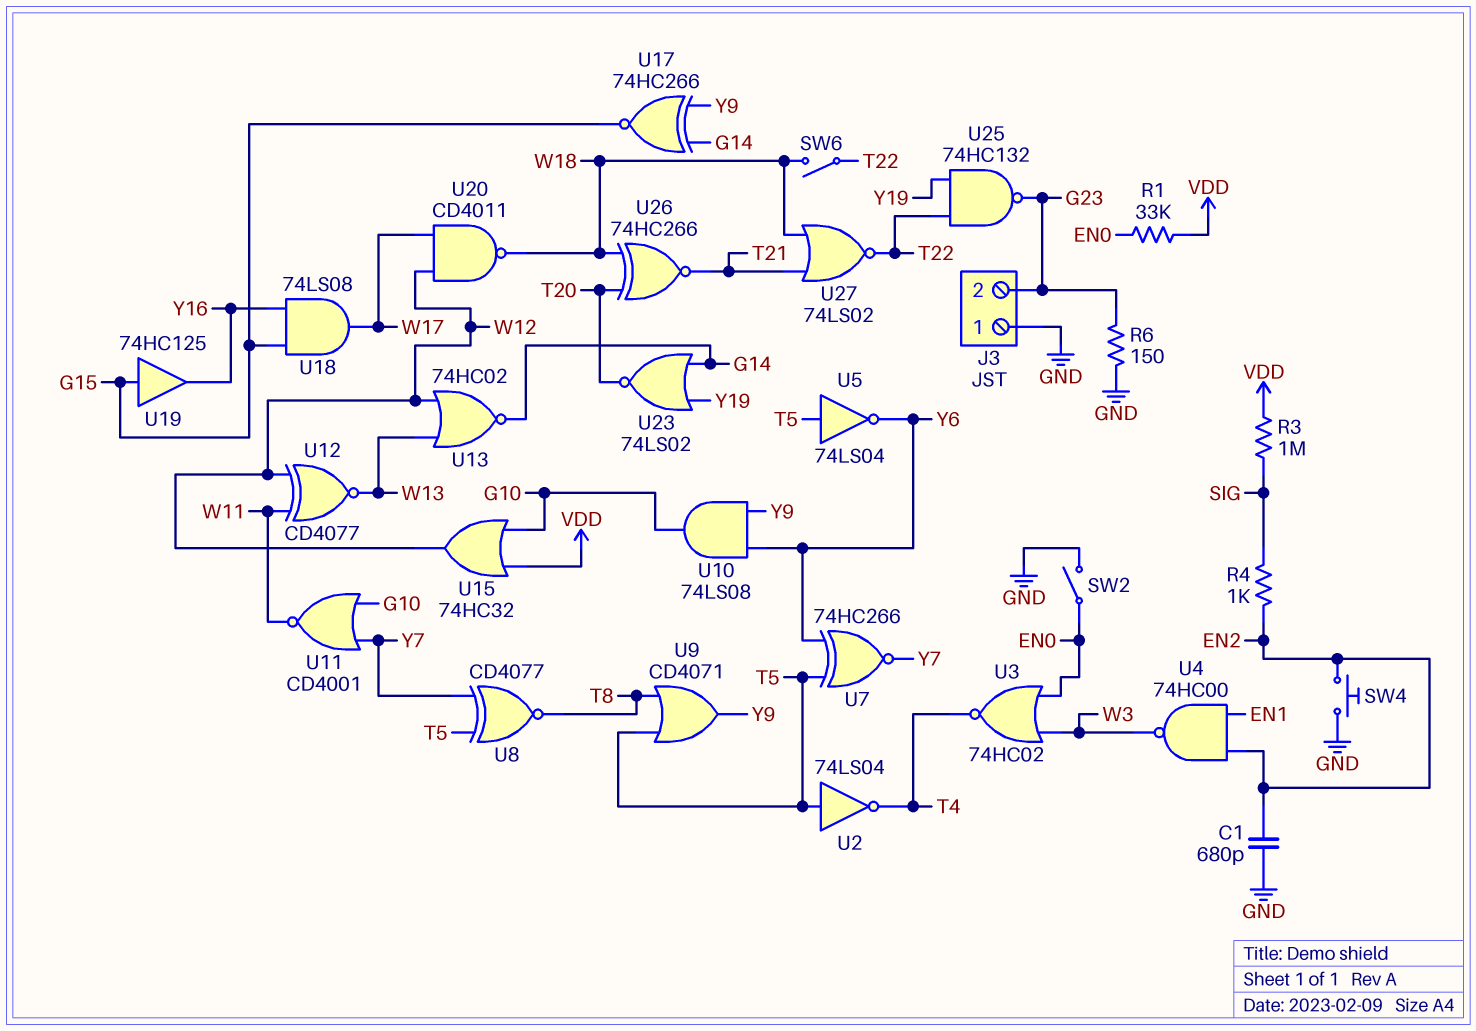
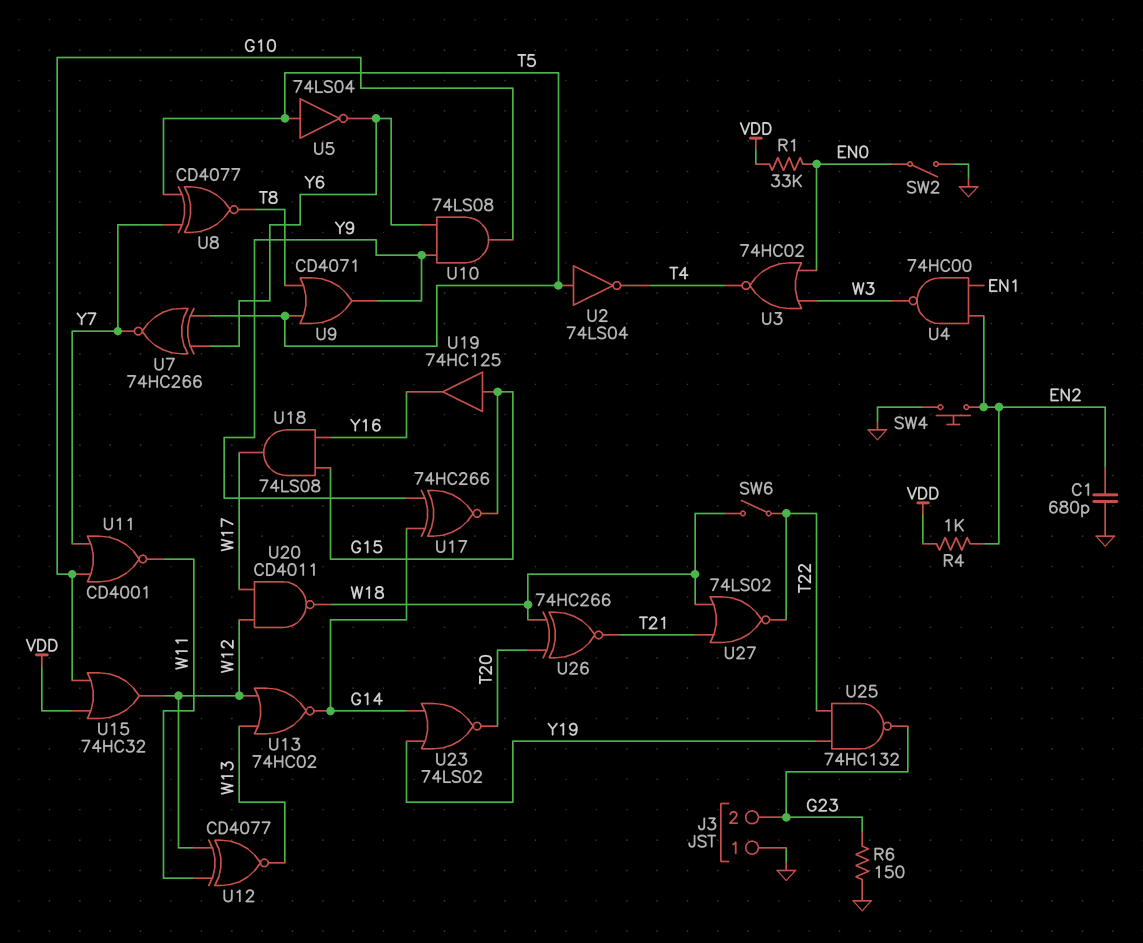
R3: 1M (SIG, VDD) -> none
R4: 1k (EN2, SIG) -> 1k (EN2, VDD)

